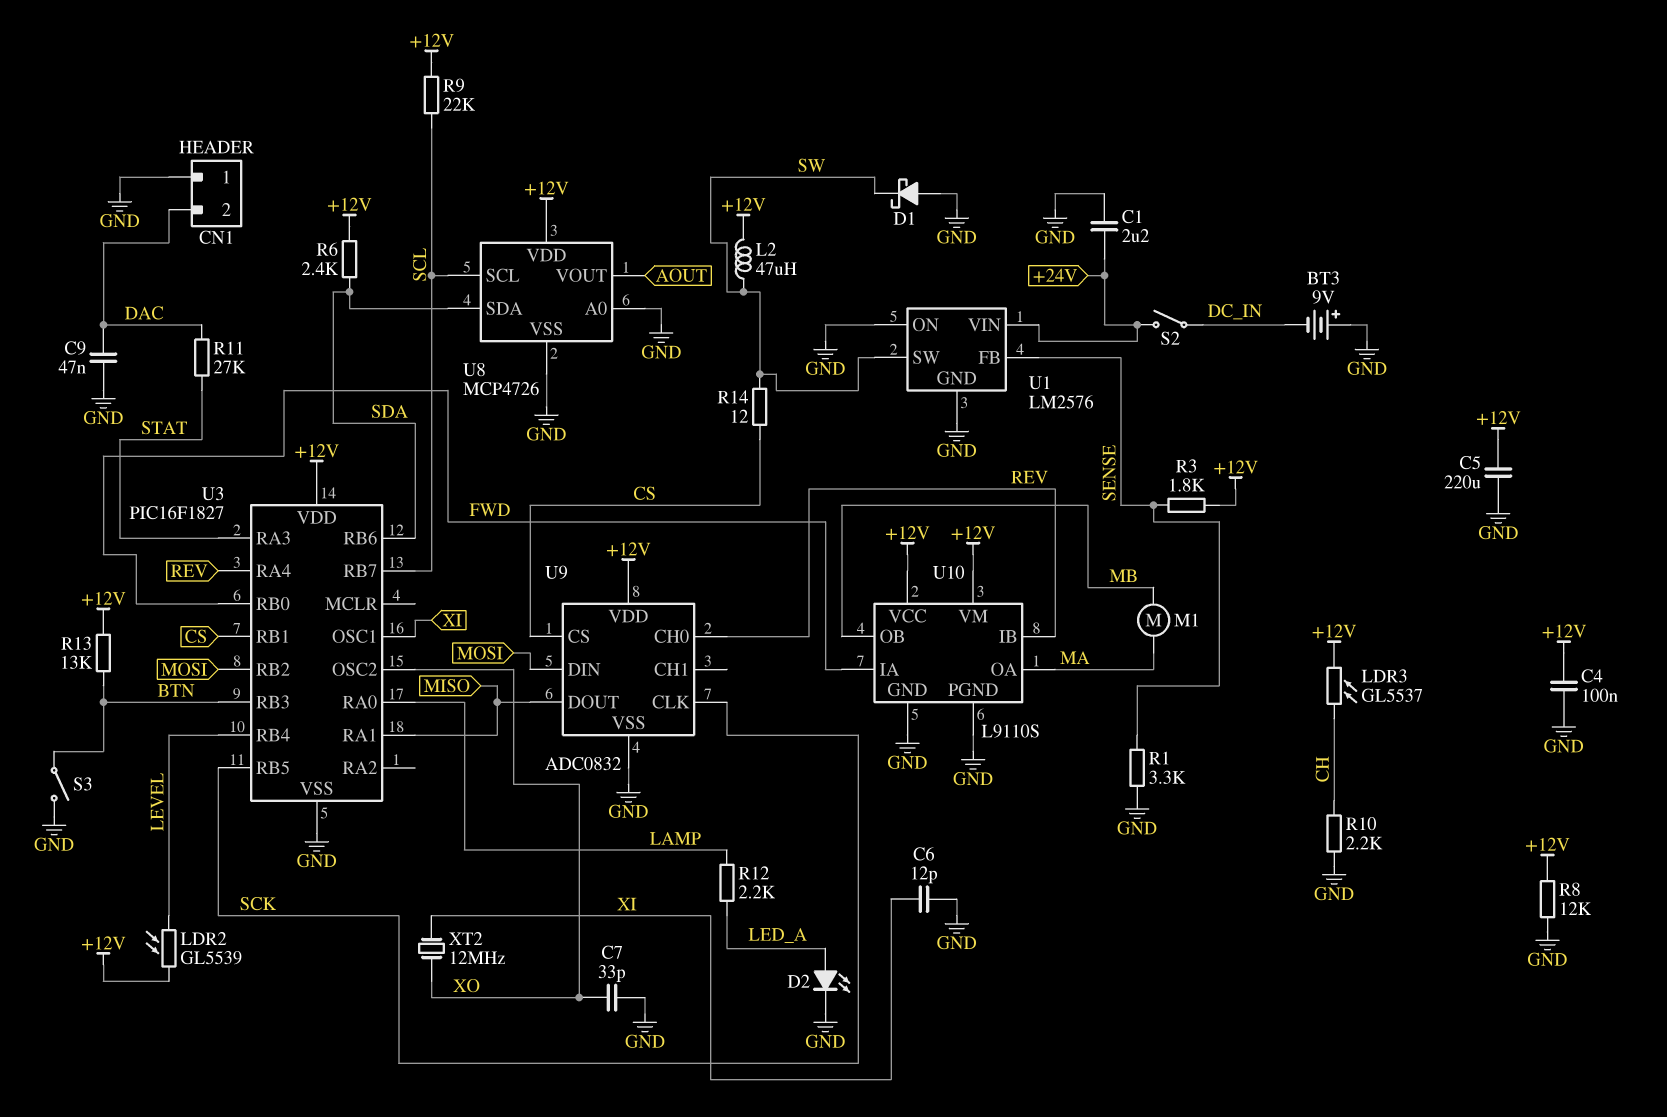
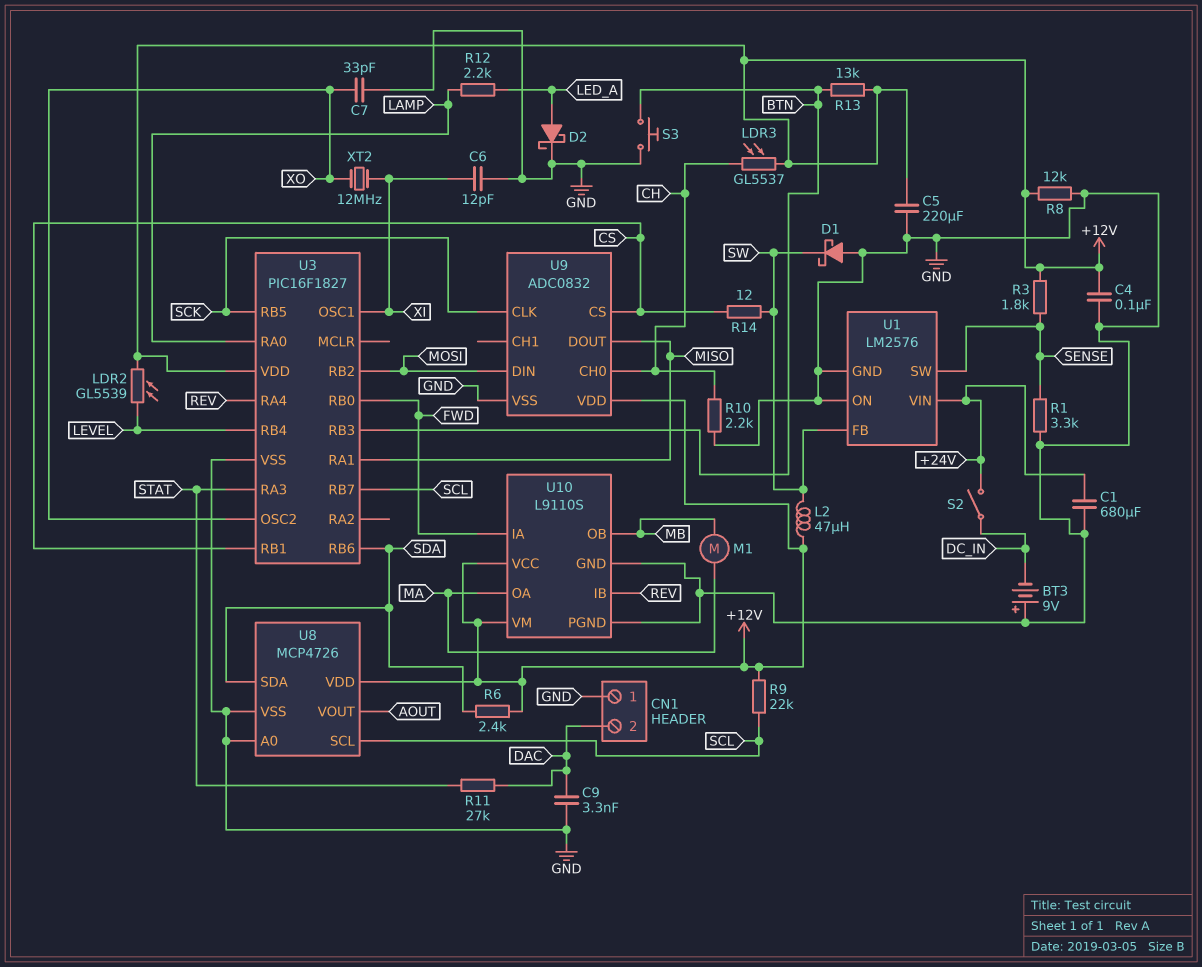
C1: 2.2uF (+24V, GND) -> 680uF (+24V, GND)
C9: 47nF (DAC, GND) -> 3.3nF (DAC, GND)
D2: LED (A LED_A, K GND) -> schottky (A LED_A, K GND)
S3: switch (BTN, GND) -> button (BTN, GND)
U1 pin FB: SENSE -> SW
U1 pin SW: SW -> SENSE
U9 pin CH0: REV -> CH

